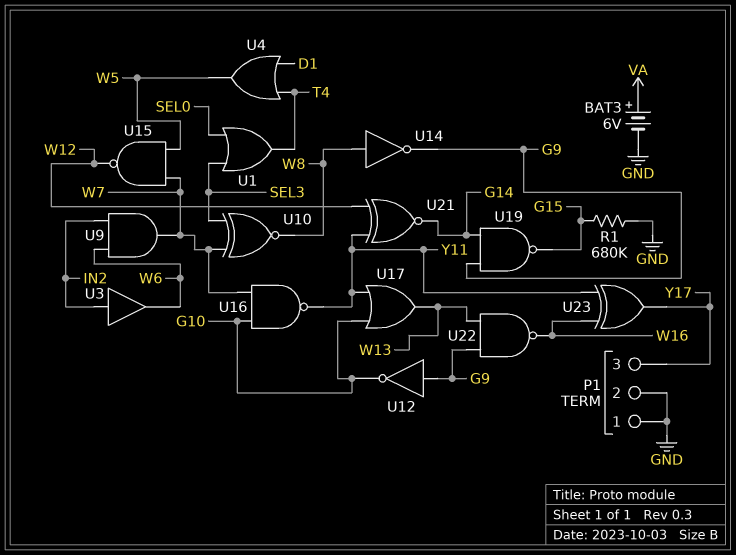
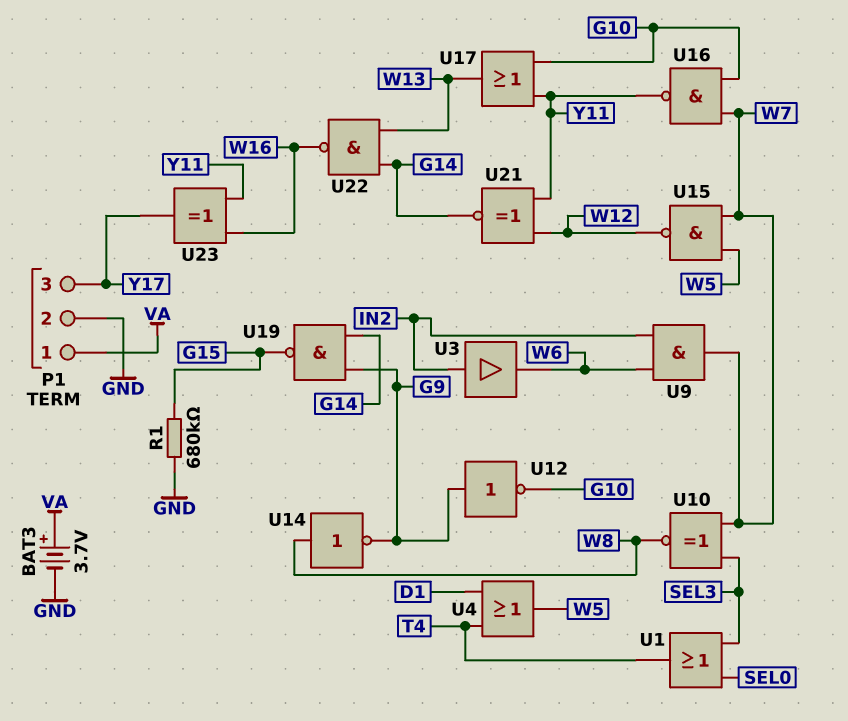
BAT3: 6V (plus VA, minus GND) -> 3.7V (plus VA, minus GND)
P1 pin 1: GND -> VA
U22: NAND (in G9, in W13, out W16) -> NAND (in G14, in W13, out W16)

